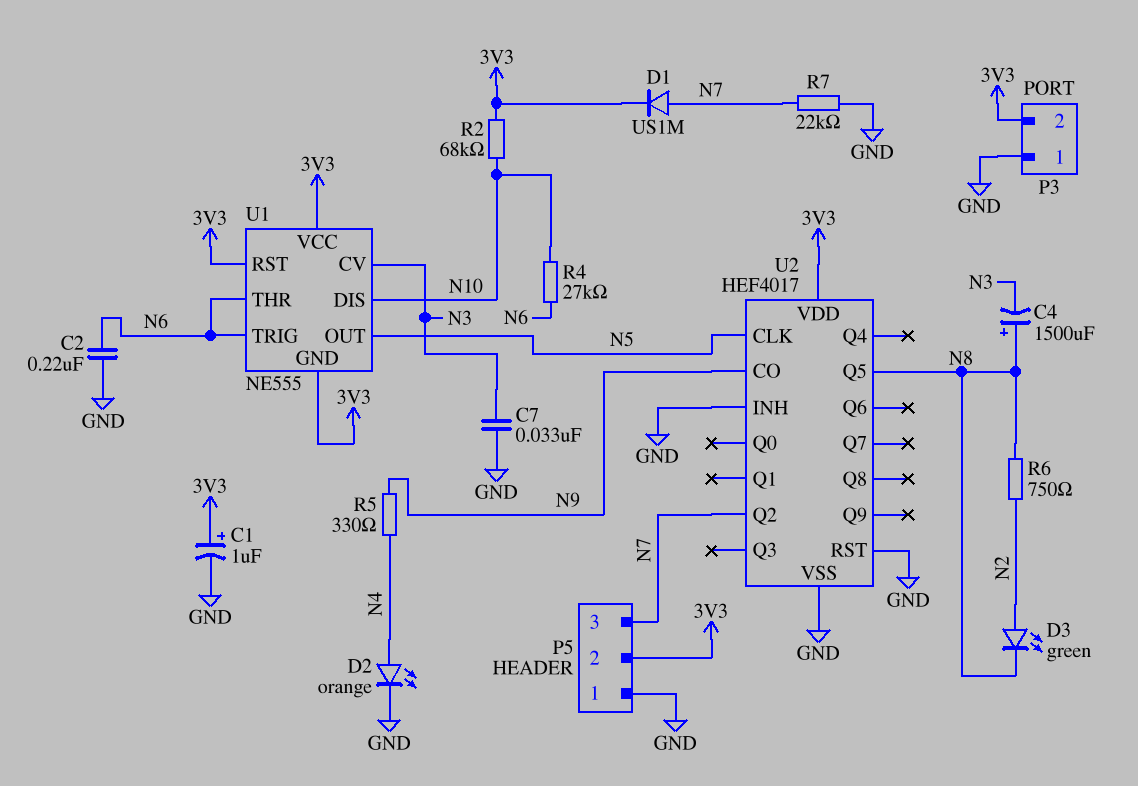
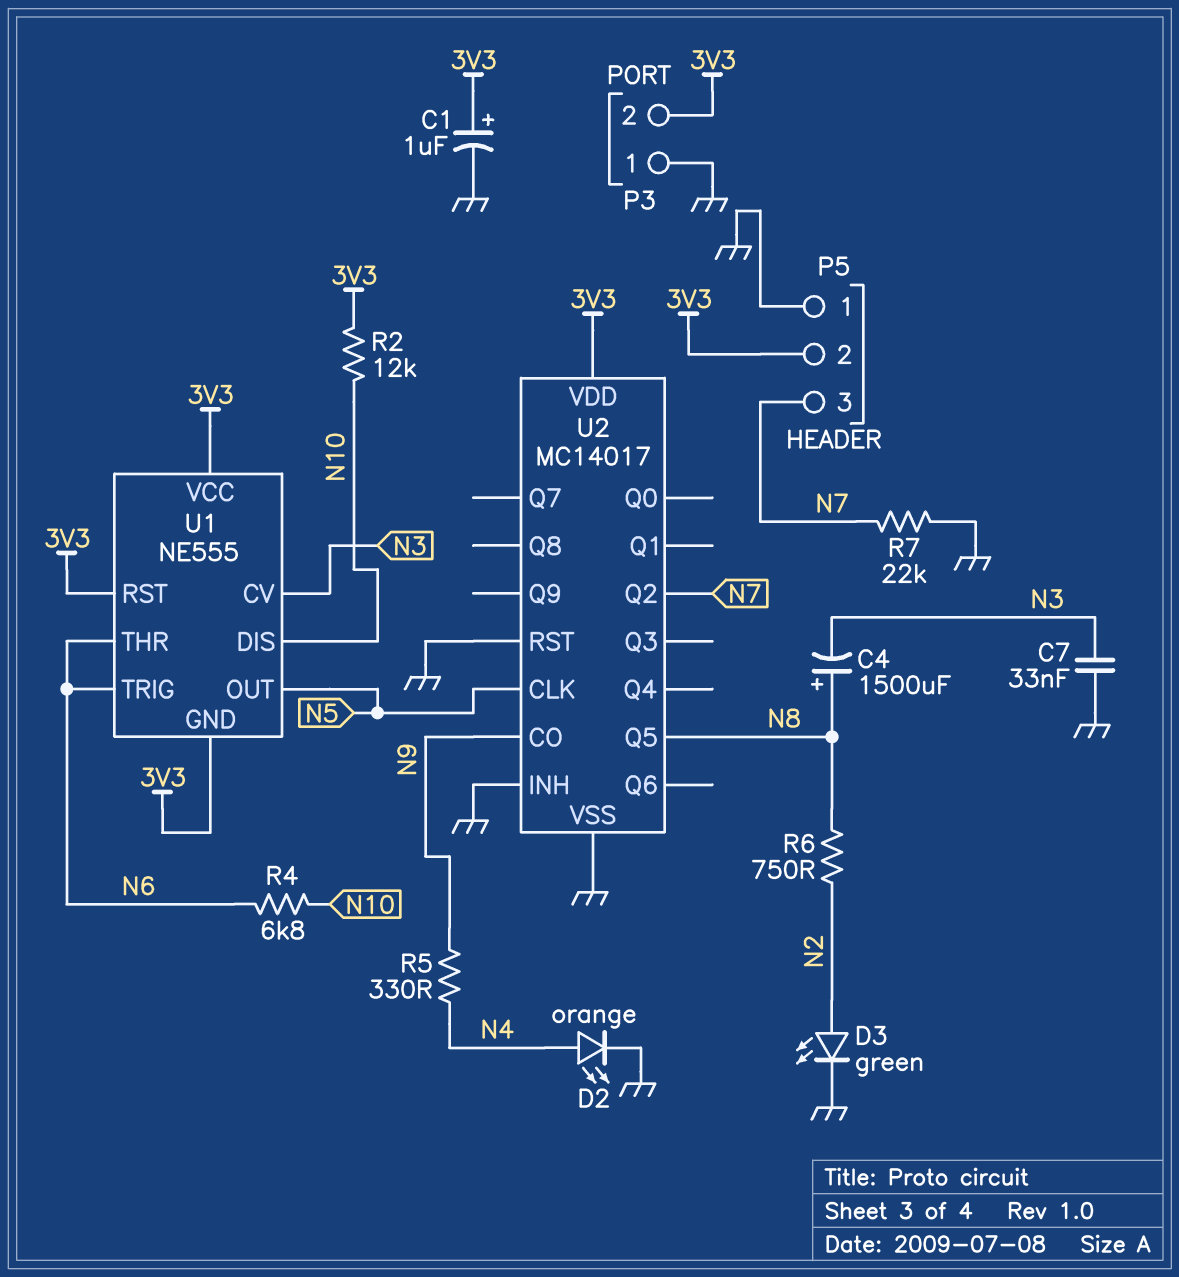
C2: 220nF (GND, N6) -> none
D1: diode US1M (A N7, K 3V3) -> none
D3: LED green (A N2, K N8) -> LED green (A N2, K GND)
R2: 68k (3V3, N10) -> 12k (3V3, N10)
R4: 27k (N6, N10) -> 6.8k (N6, N10)
U2: HEF4017 -> MC14017

